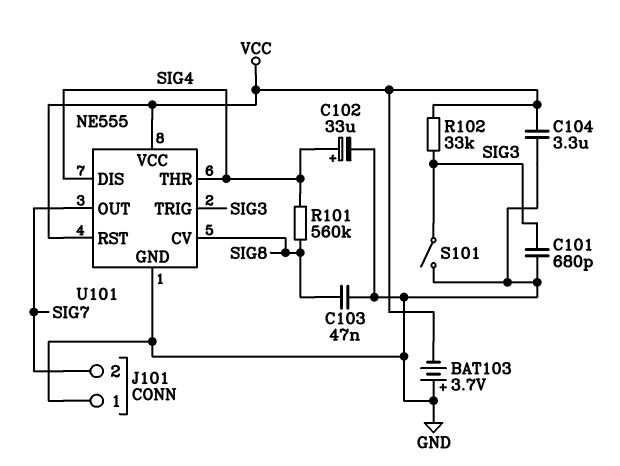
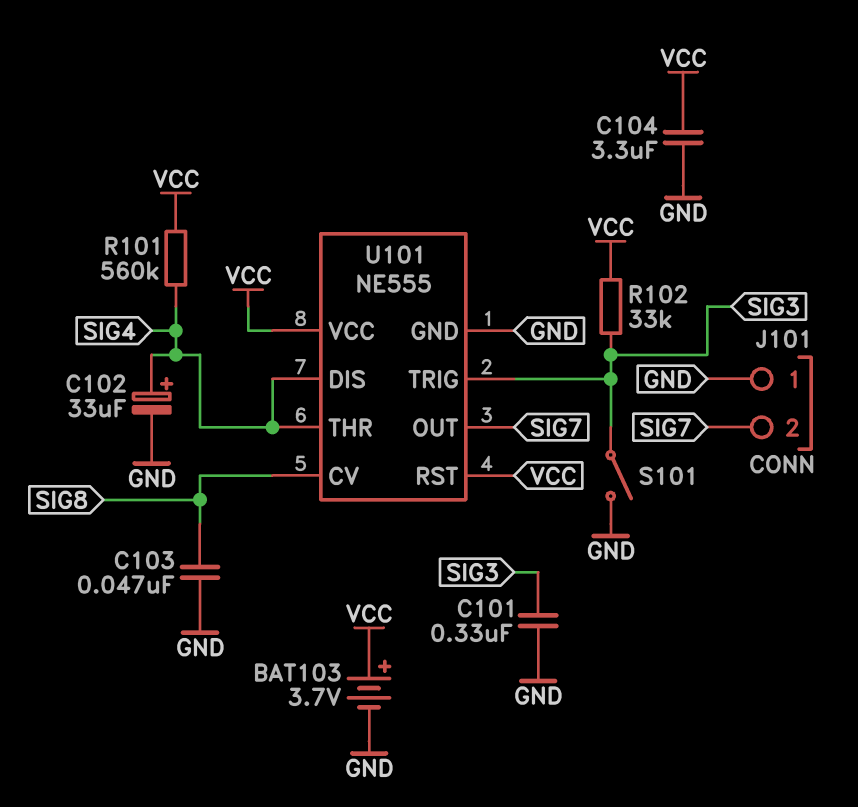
BAT103: 3.7V (plus GND, minus VCC) -> 3.7V (plus VCC, minus GND)
C101: 680pF (GND, SIG3) -> 330nF (GND, SIG3)
R101: 560k (SIG4, SIG8) -> 560k (SIG4, VCC)

